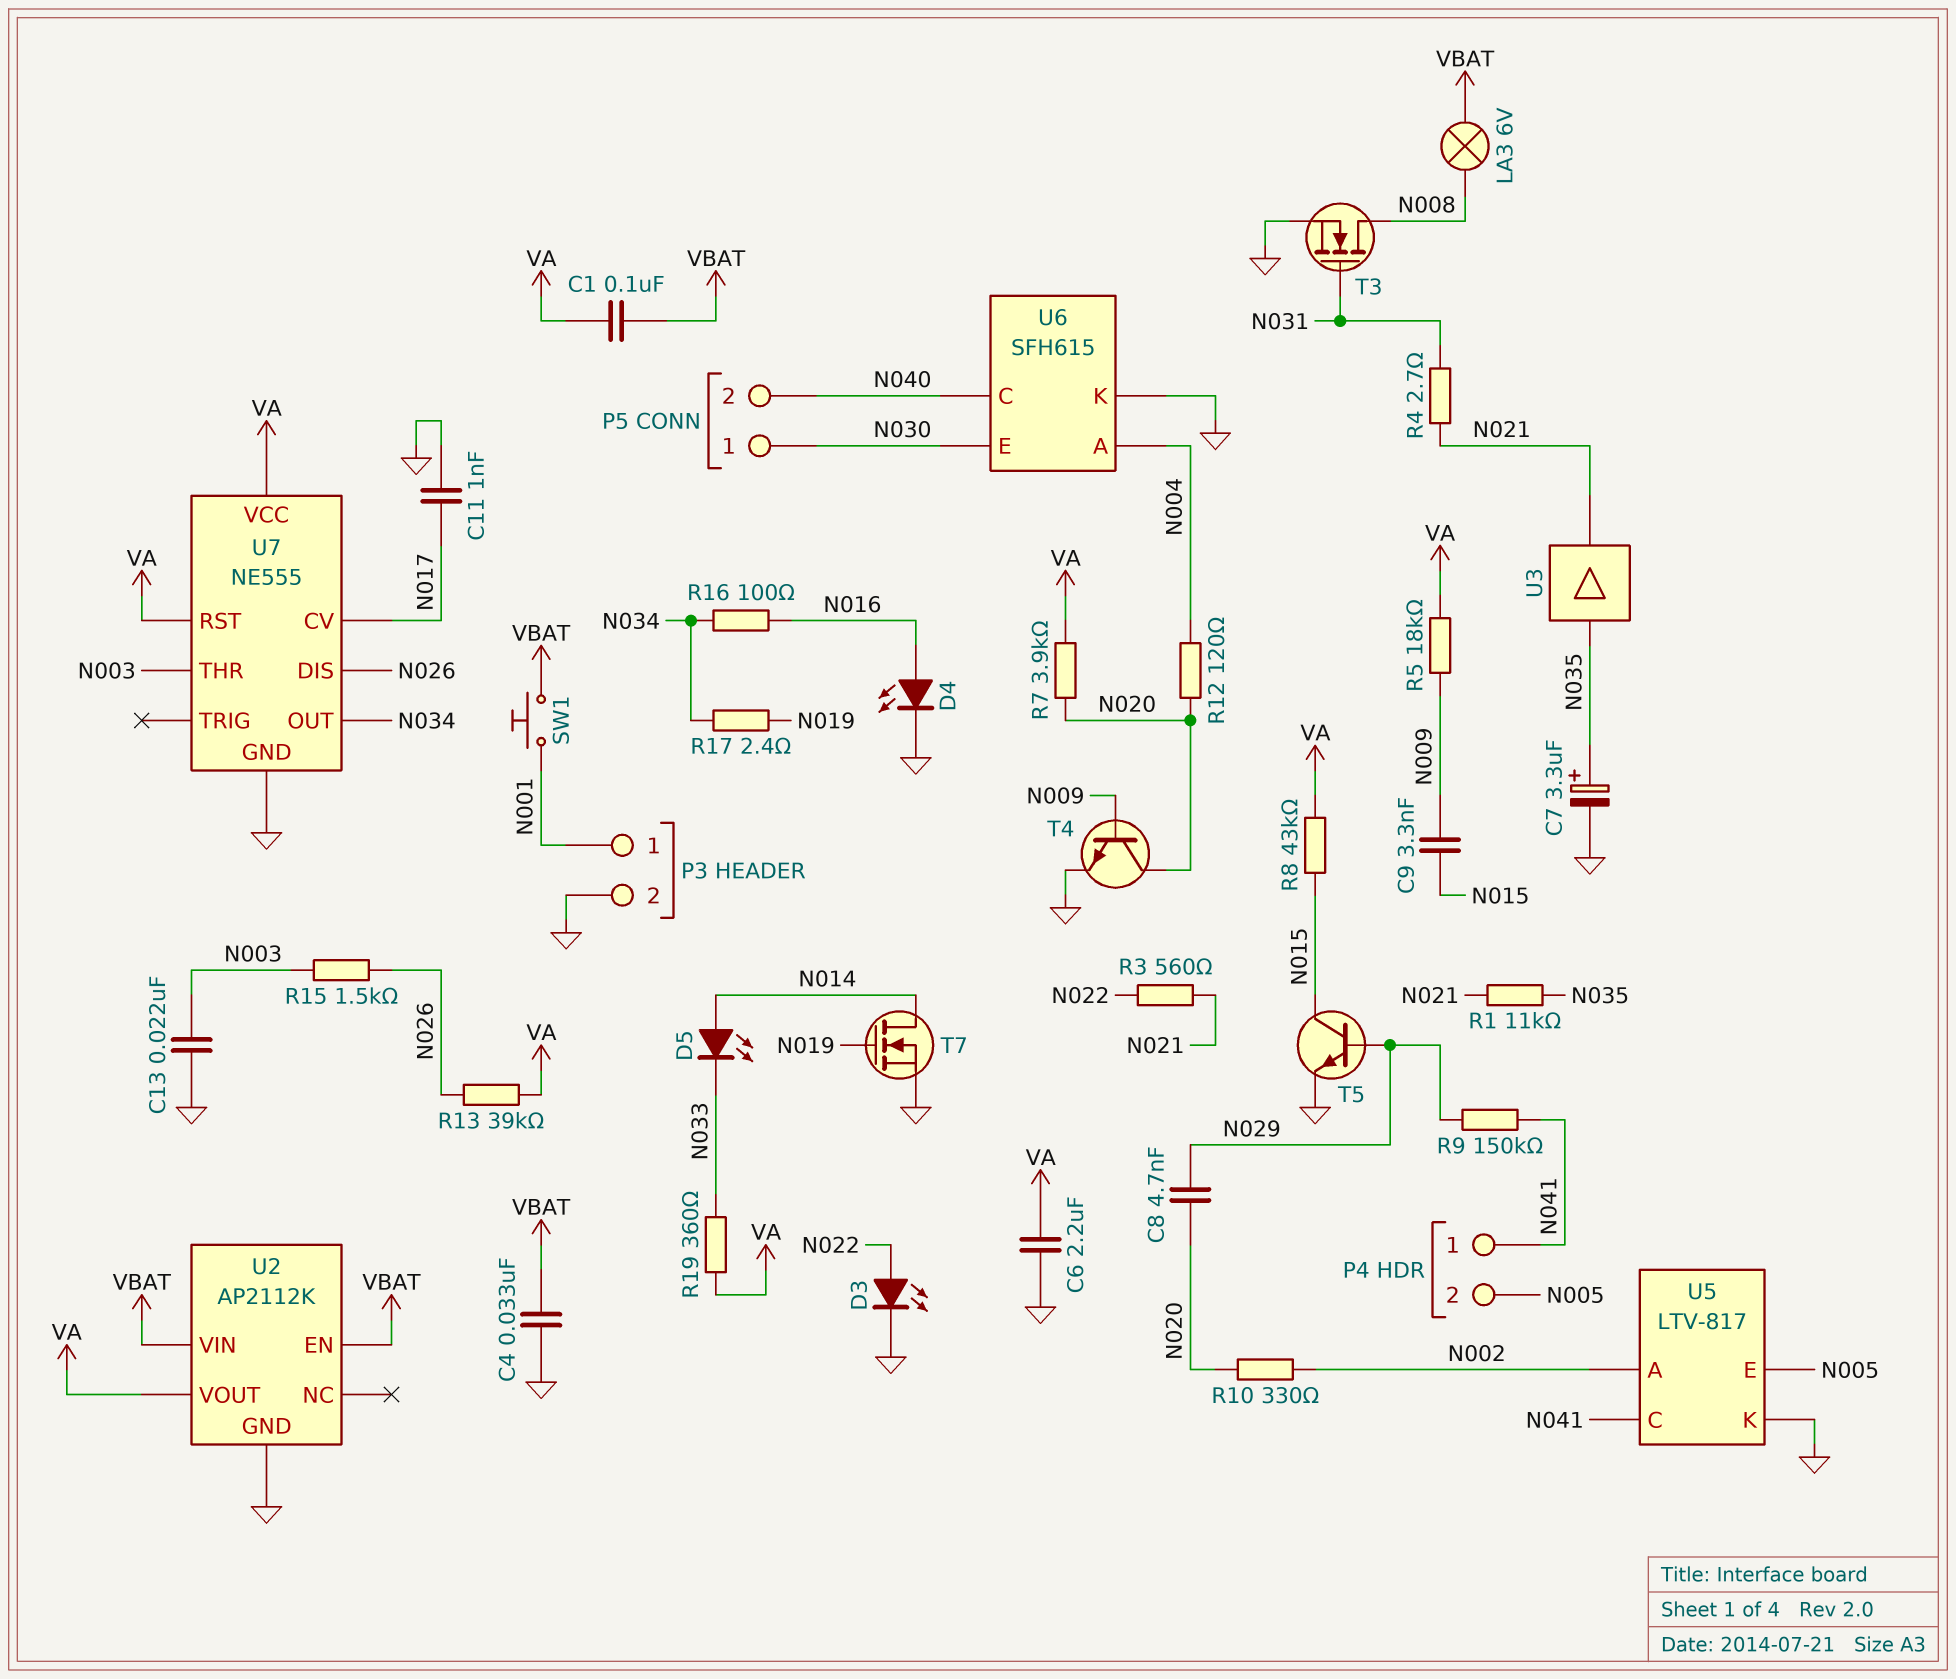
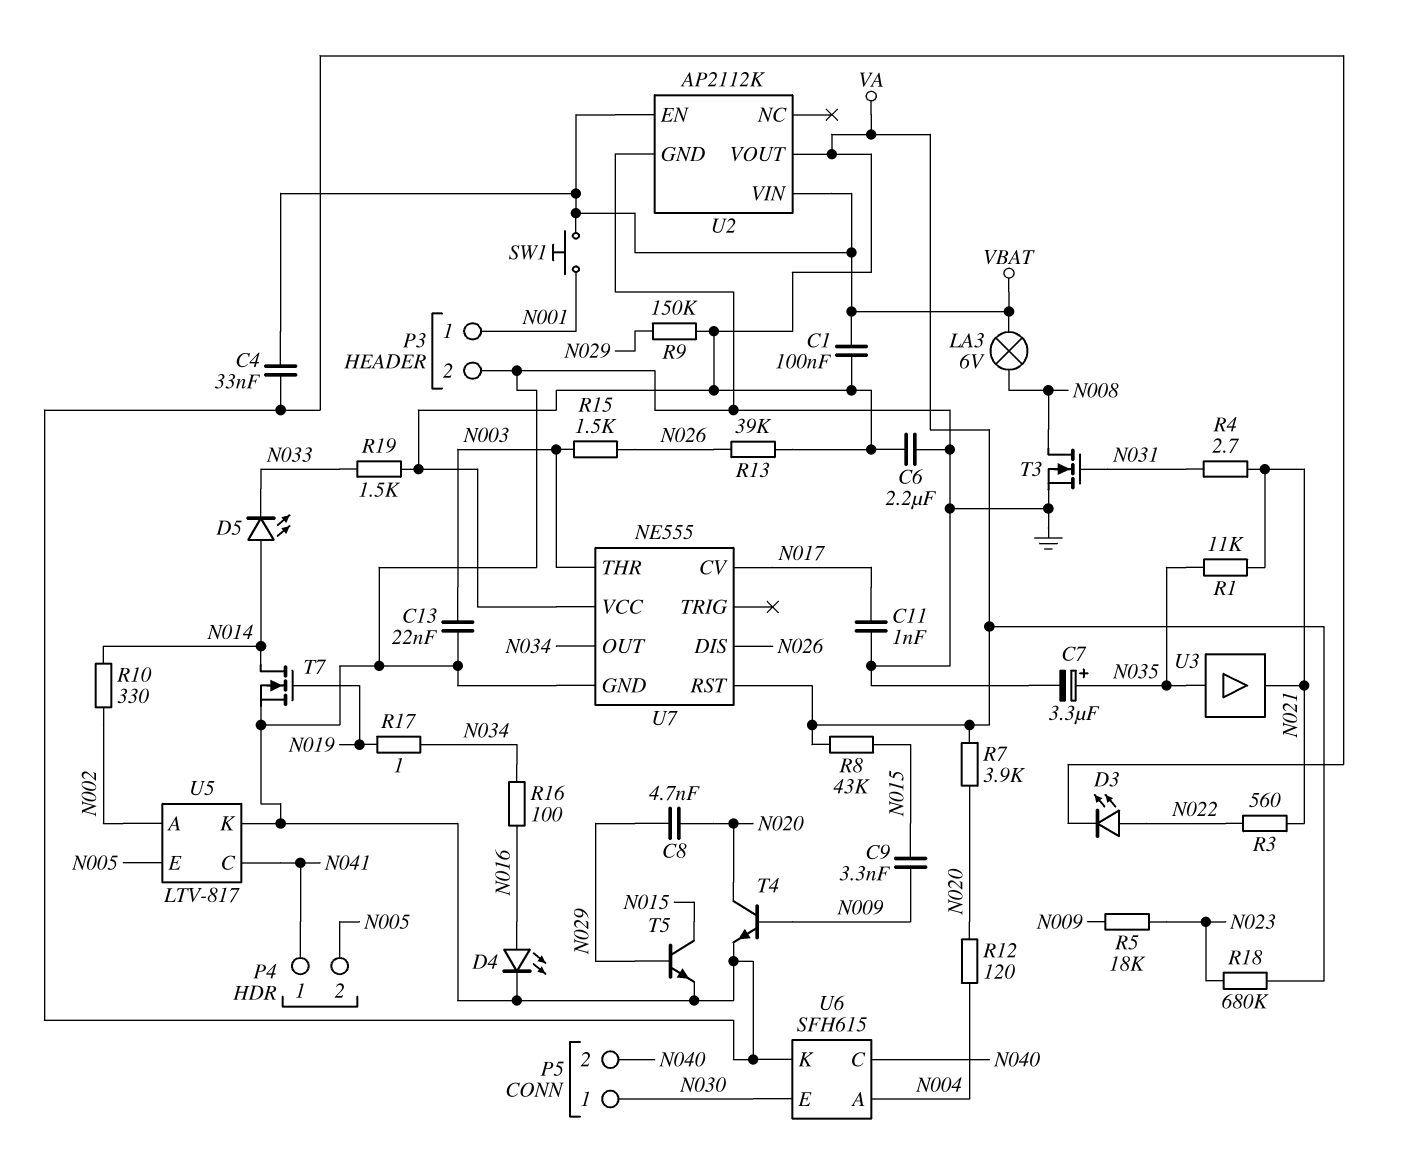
R5: 18k (N009, VA) -> 18k (N009, N023)
R9: 150k (N029, N041) -> 150k (N029, VA)
R10: 330 (N002, N020) -> 330 (N002, N014)
R17: 2.4 (N019, N034) -> 1 (N019, N034)
R18: none -> 680k (N023, VA)
R19: 360 (N033, VA) -> 1.5k (N033, VA)

